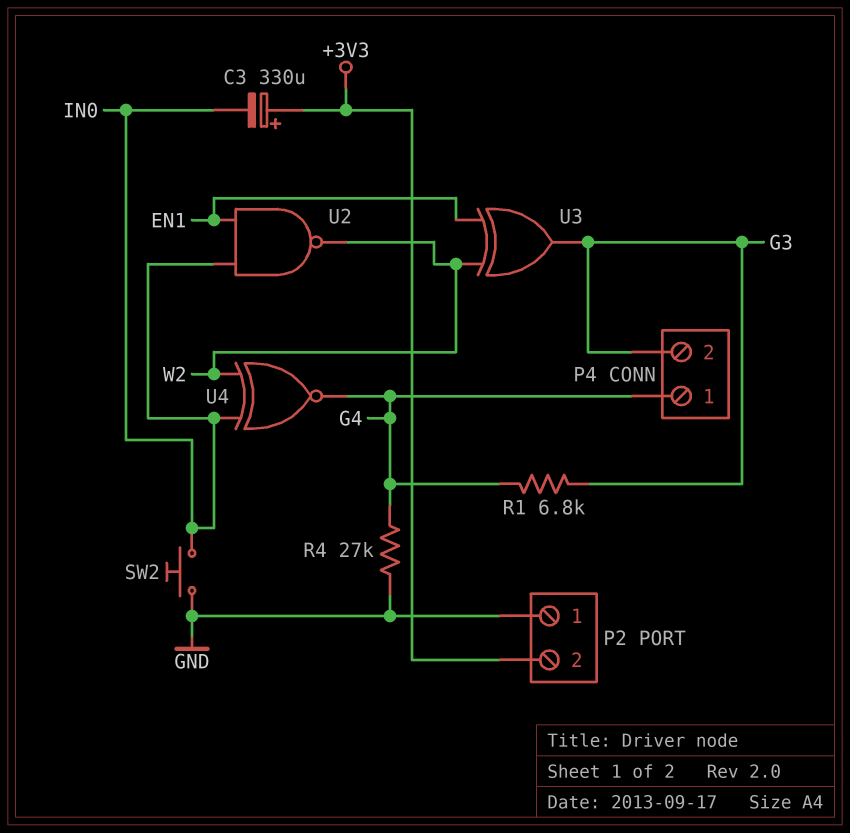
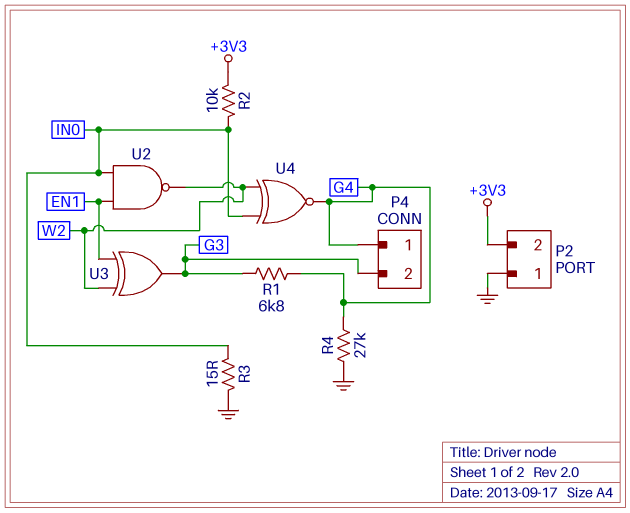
C3: 330uF (plus +3V3, minus IN0) -> none
R2: none -> 10k (+3V3, IN0)
R3: none -> 15 (GND, IN0)
SW2: button (GND, IN0) -> none

